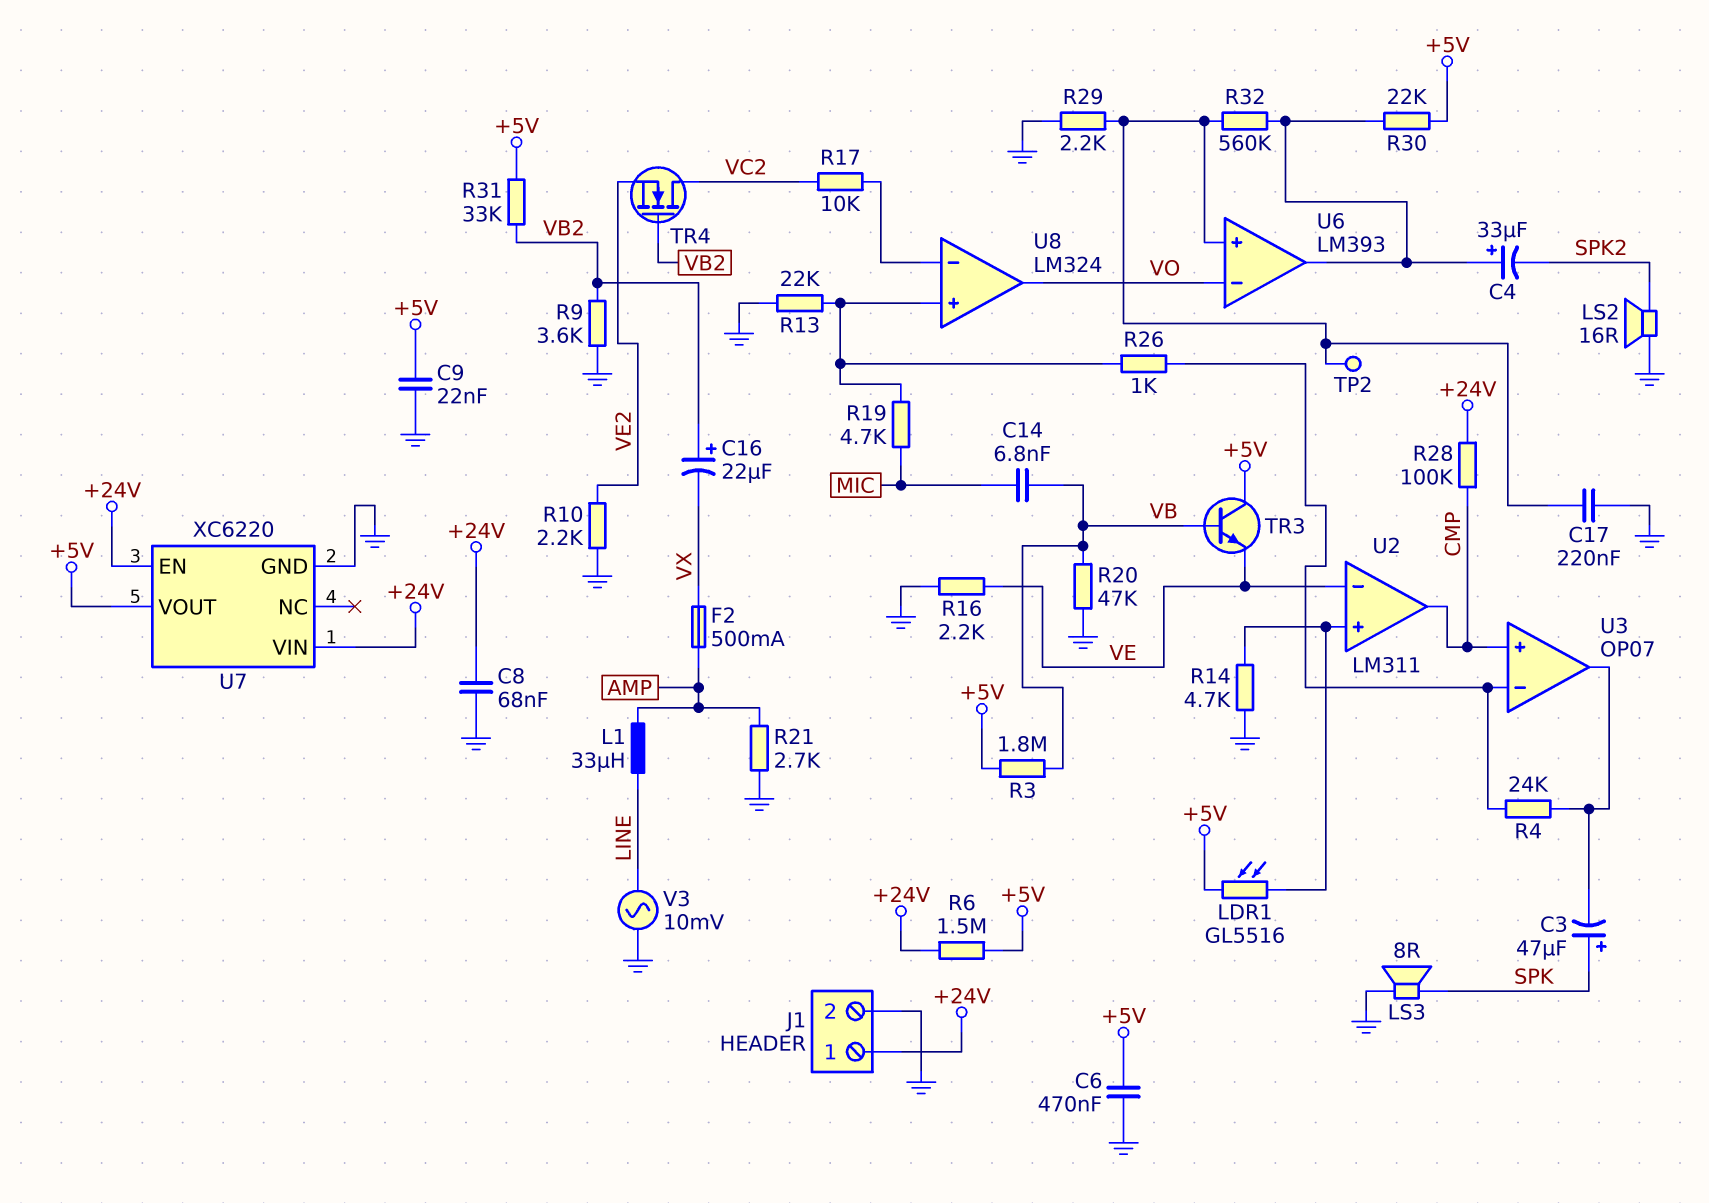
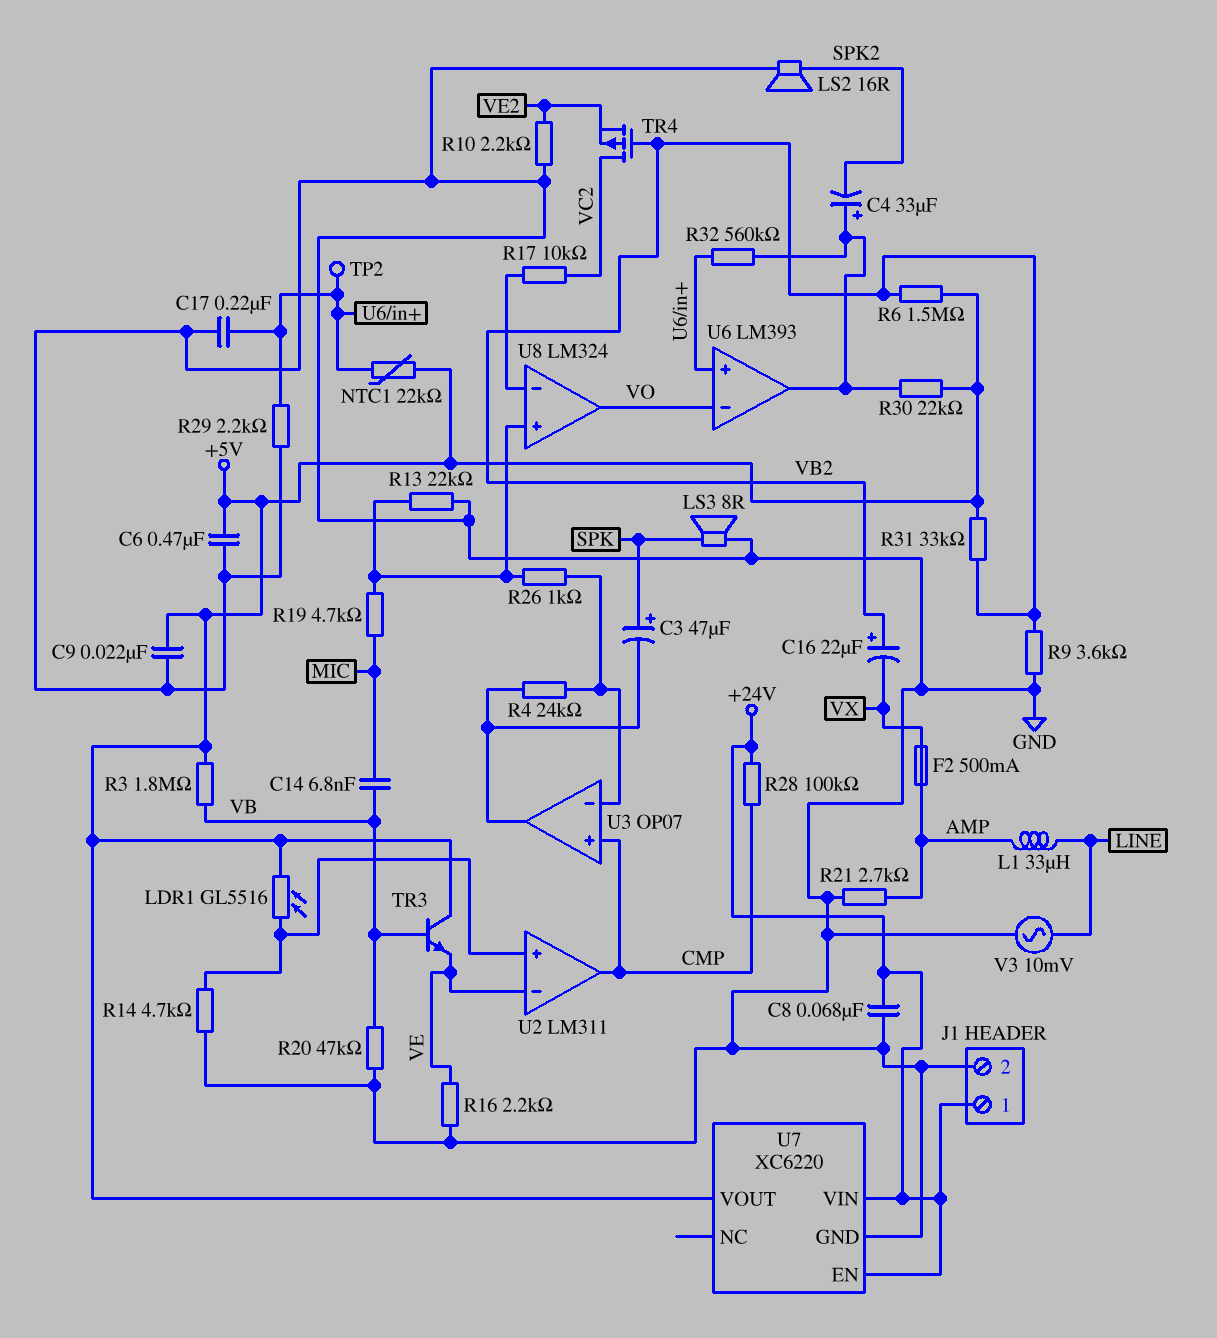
NTC1: none -> 22k (+5V, U6/in+)
R6: 1.5M (+5V, +24V) -> 1.5M (+5V, VB2)
TR4: NMOS (G VB2, D VC2, S VE2) -> PMOS (G VB2, D VC2, S VE2)

